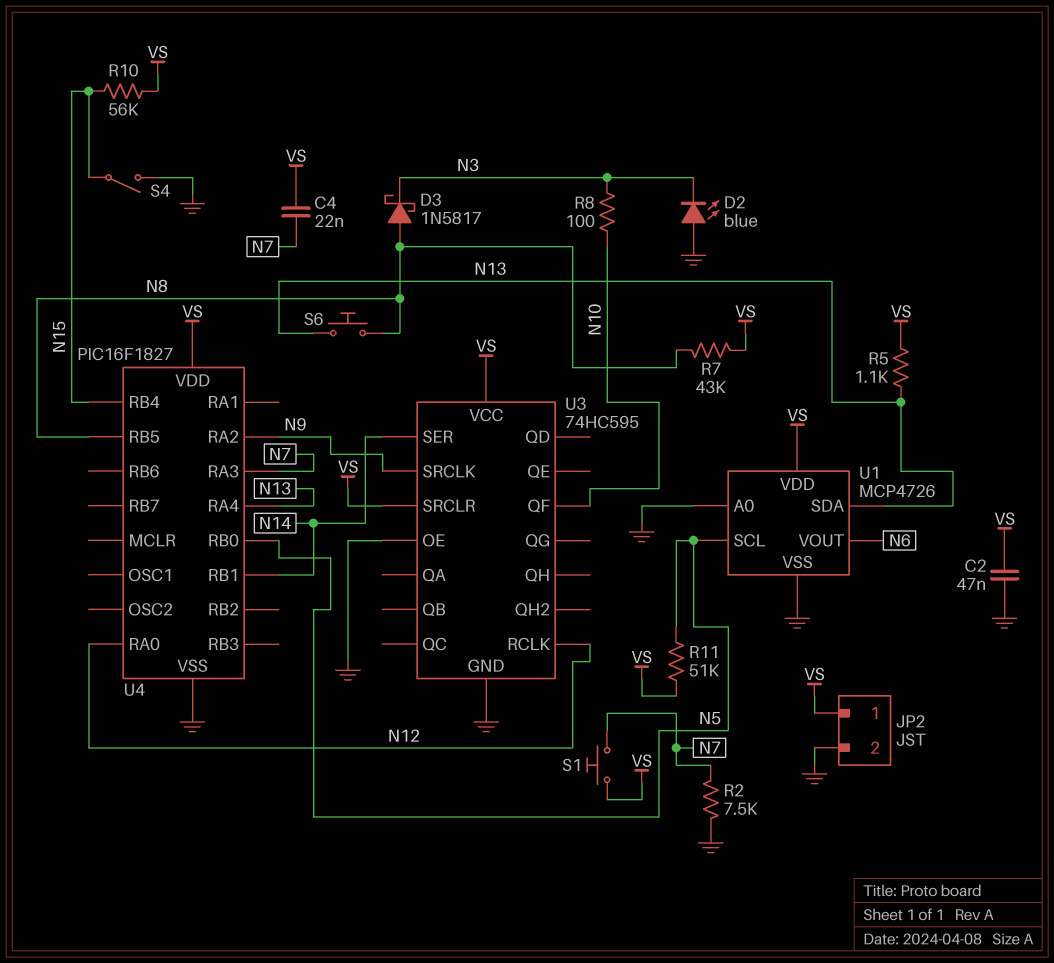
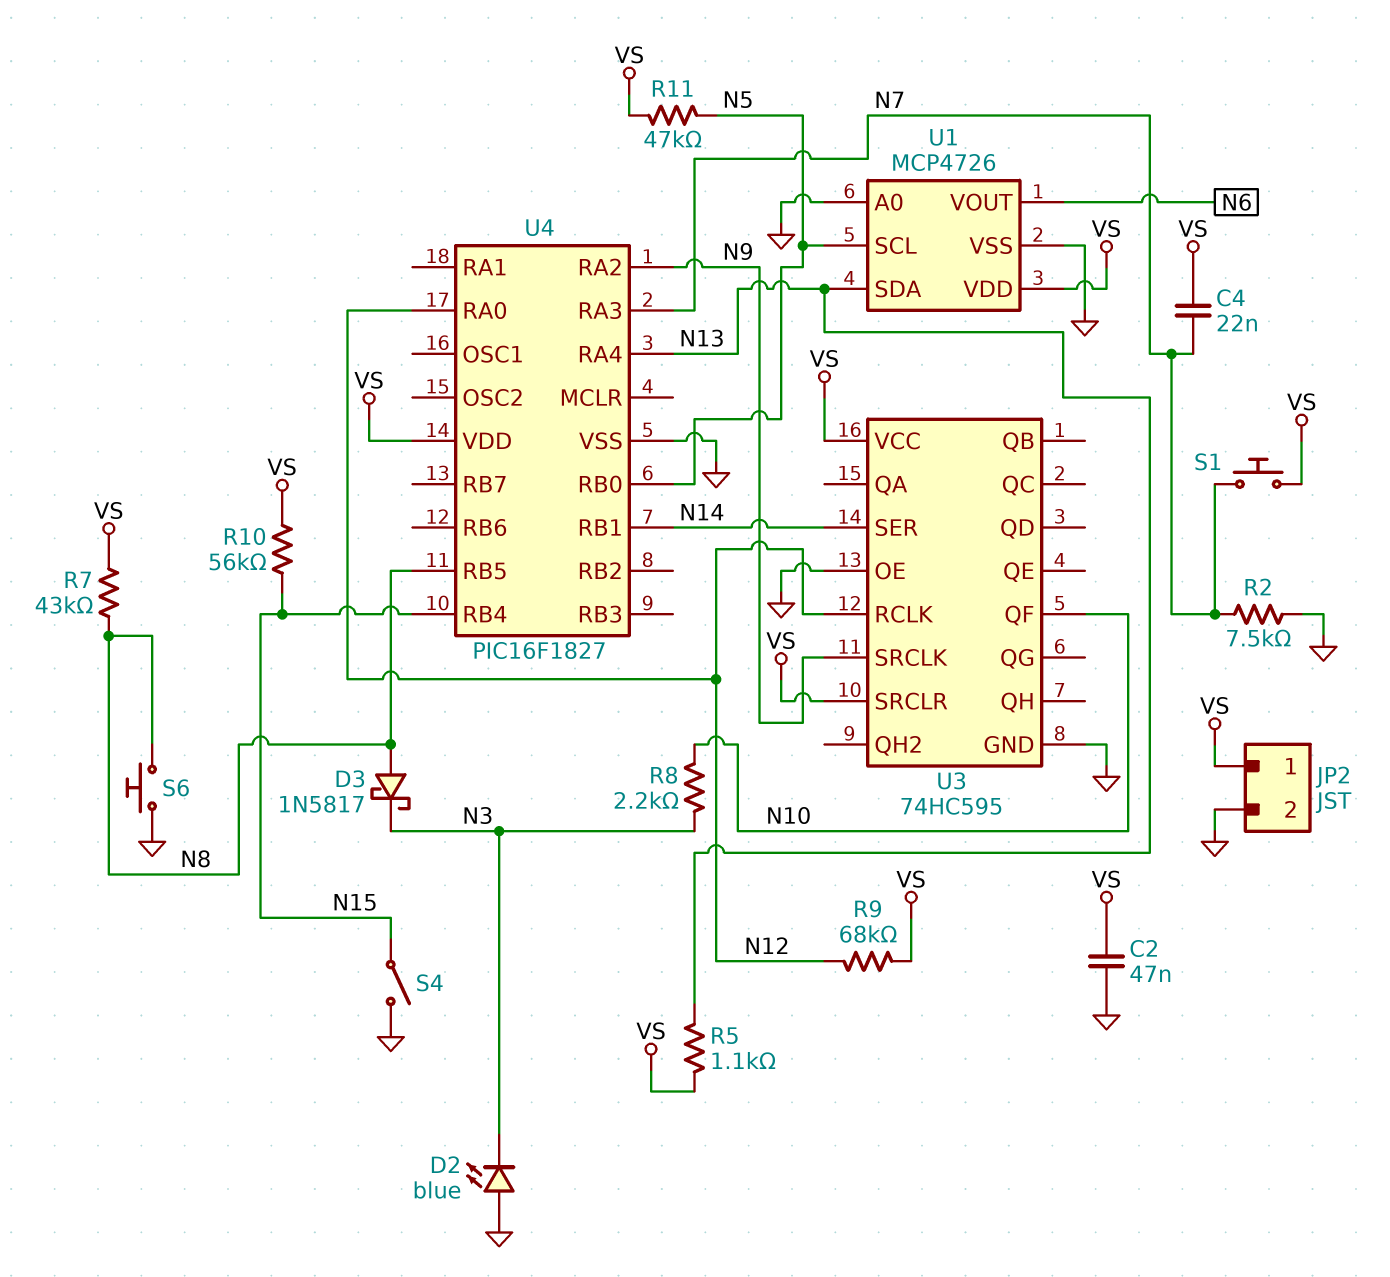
R8: 100 (N3, N10) -> 2.2k (N3, N10)
R9: none -> 68k (N12, VS)
R11: 51k (N5, VS) -> 47k (N5, VS)
S6: button (N8, N13) -> button (GND, N8)

